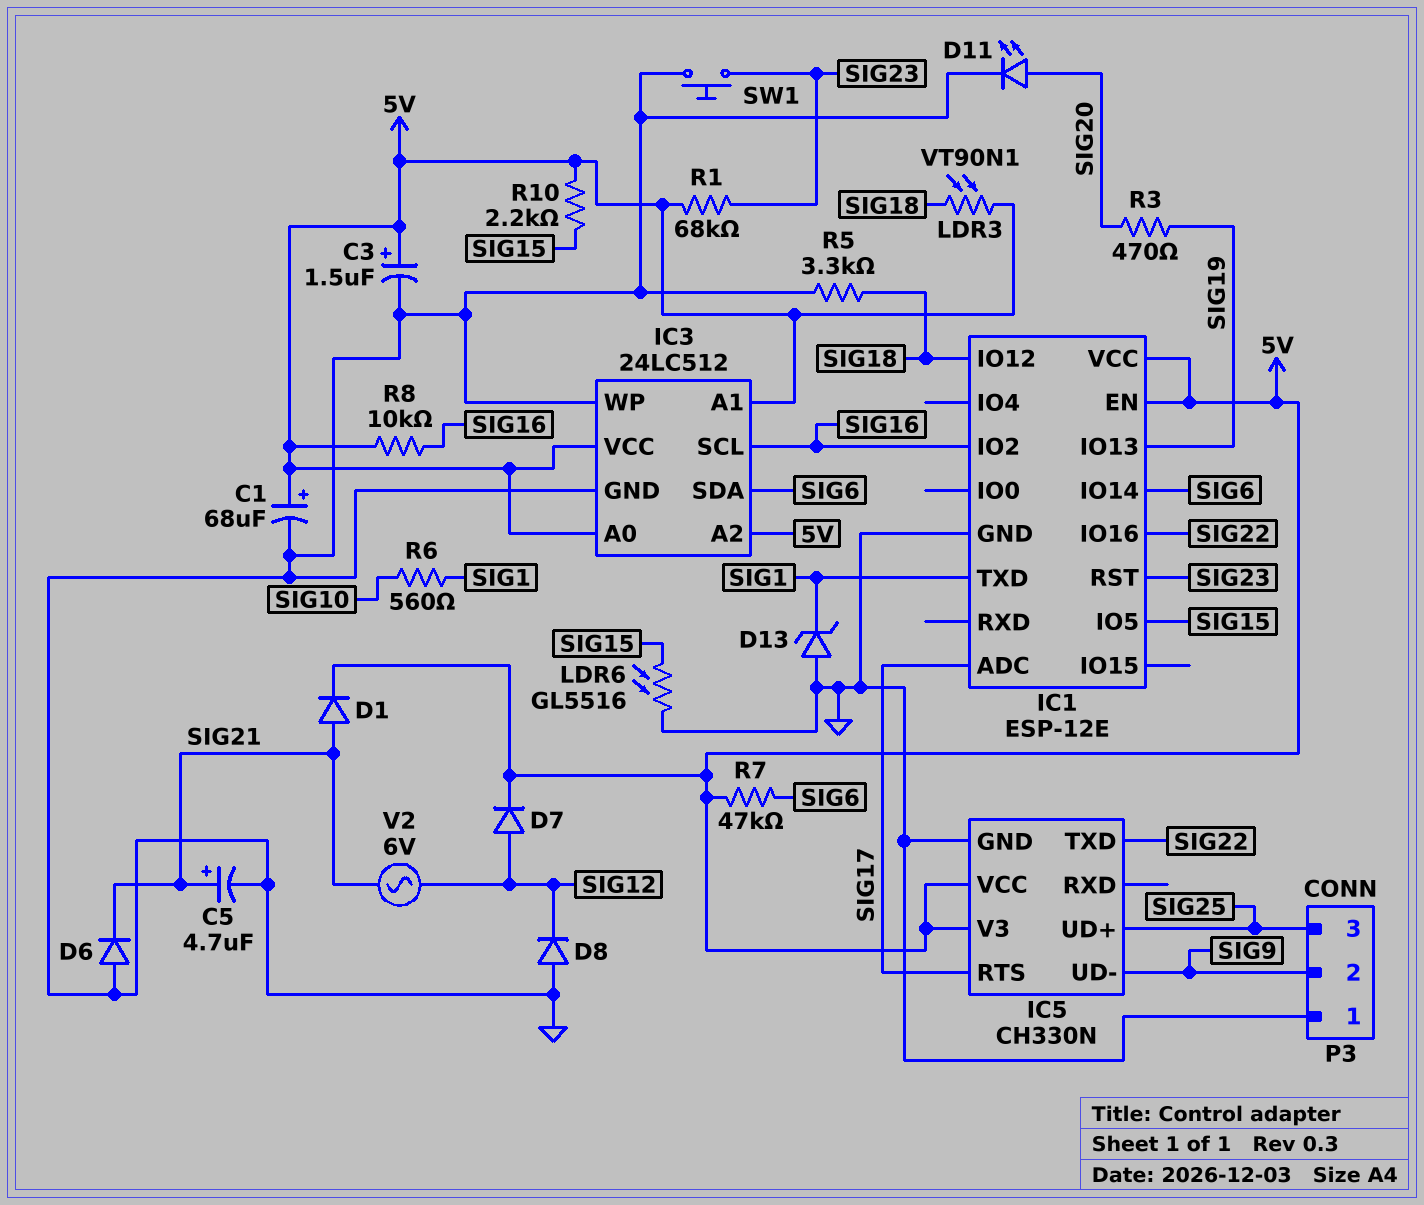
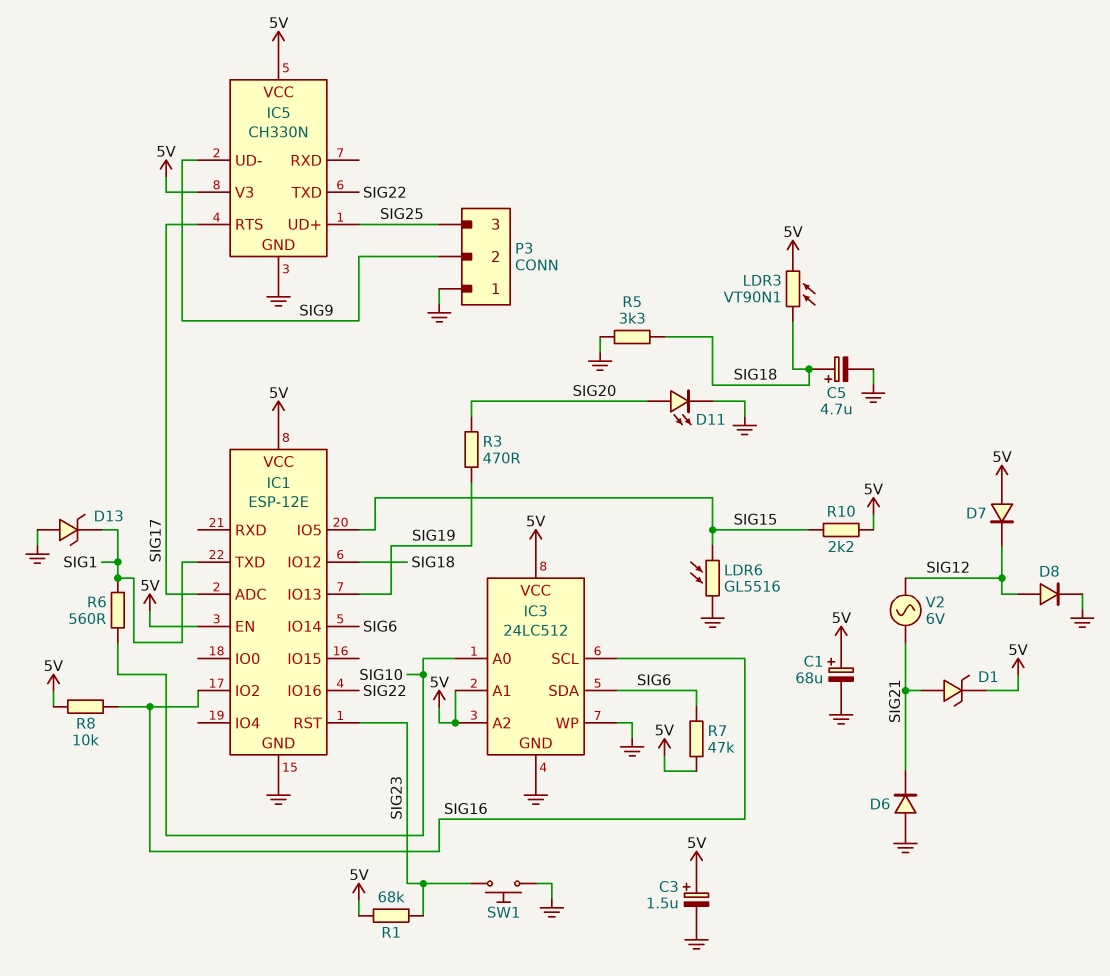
C5: 4.7uF (plus SIG21, minus GND) -> 4.7uF (plus SIG18, minus GND)
D1: diode (A SIG21, K 5V) -> zener (A SIG21, K 5V)
D7: diode (A SIG12, K 5V) -> diode (A 5V, K SIG12)
D8: diode (A GND, K SIG12) -> diode (A SIG12, K GND)
IC3 pin A0: 5V -> SIG10

